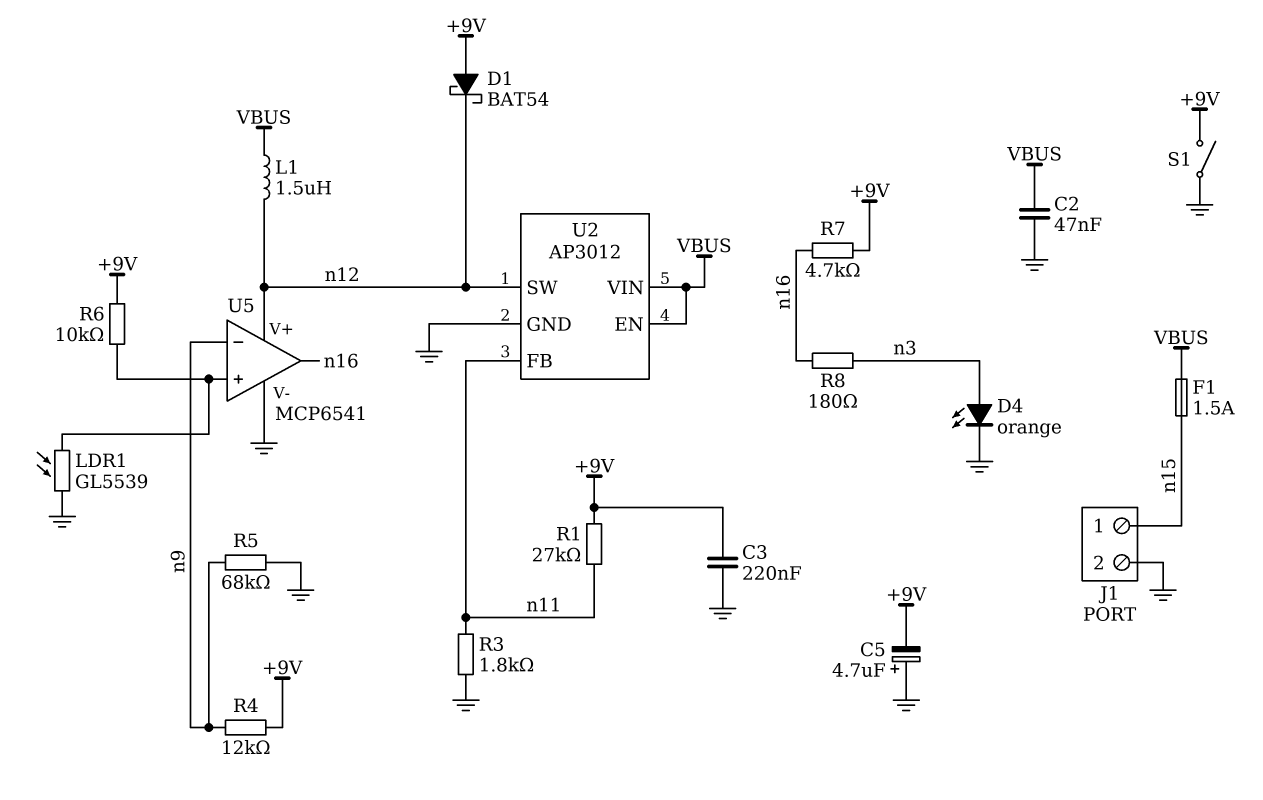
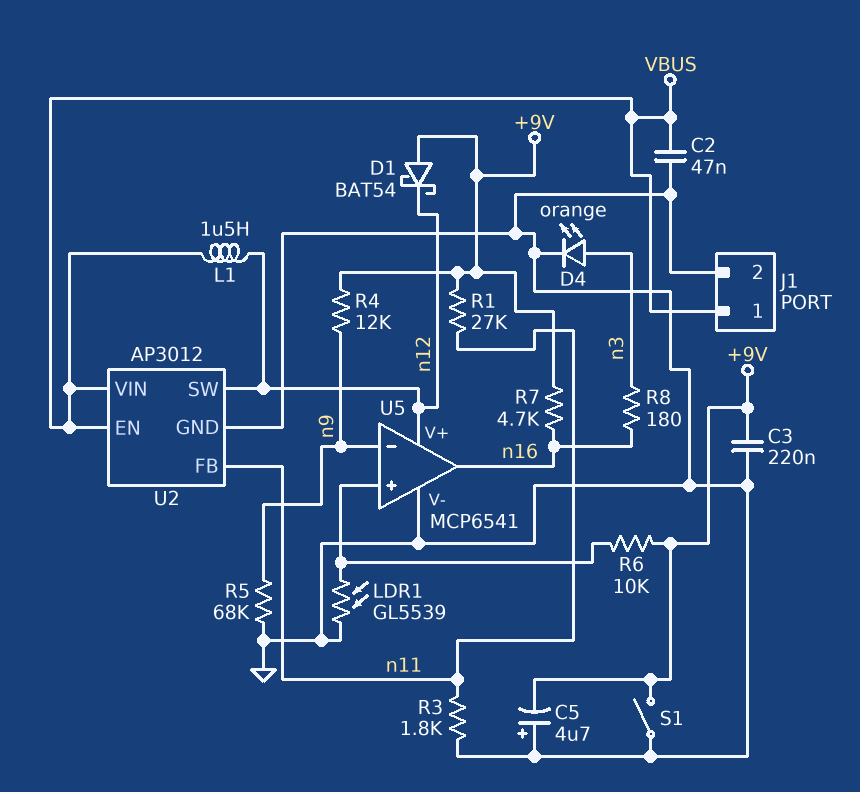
F1: 1.5A (VBUS, n15) -> none
J1 pin 1: n15 -> VBUS

